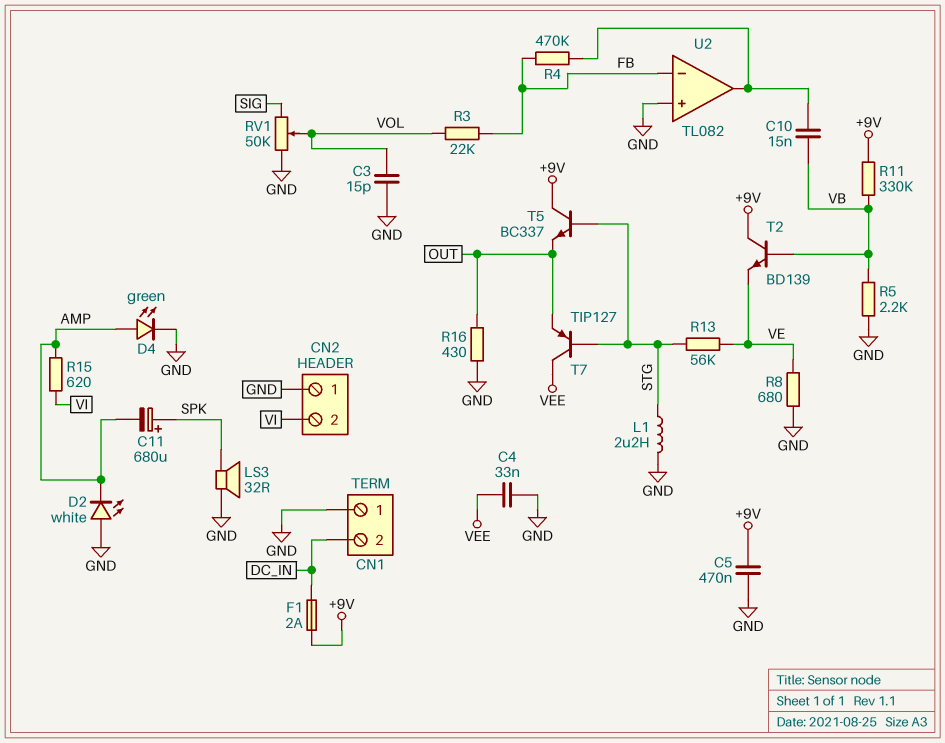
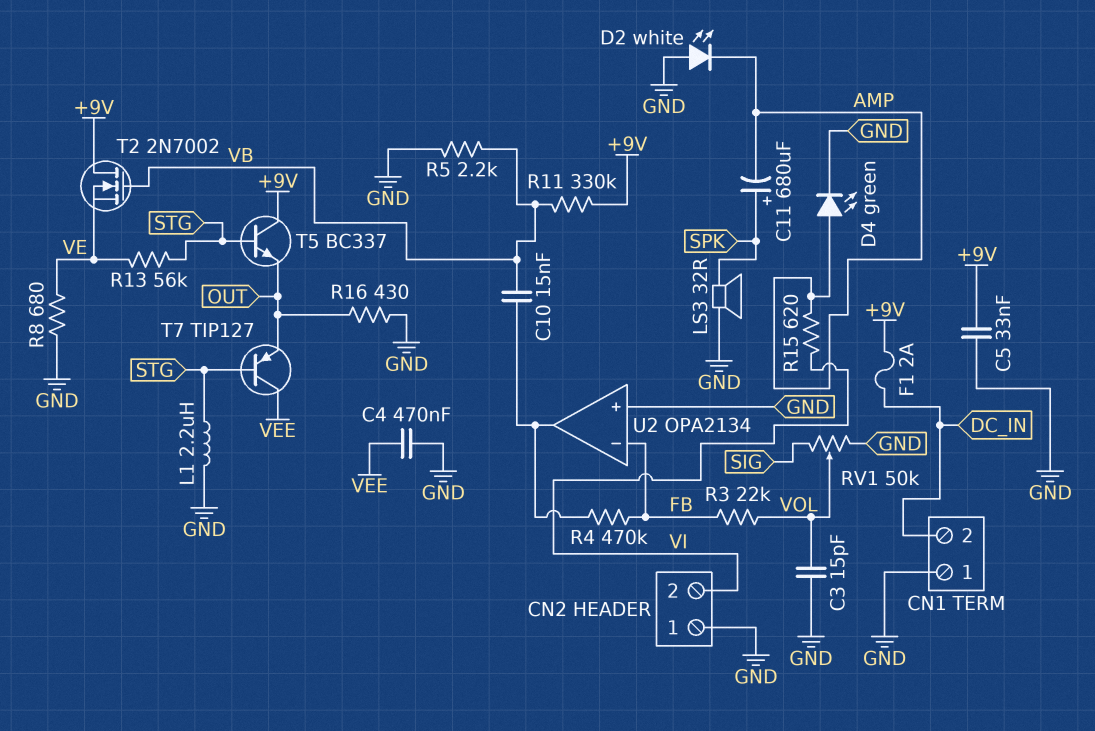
C4: 33nF (GND, VEE) -> 470nF (GND, VEE)
C5: 470nF (+9V, GND) -> 33nF (+9V, GND)
T2: NPN BD139 (B VB, C +9V, E VE) -> NMOS 2N7002 (G VB, D +9V, S VE)
U2: TL082 -> OPA2134

